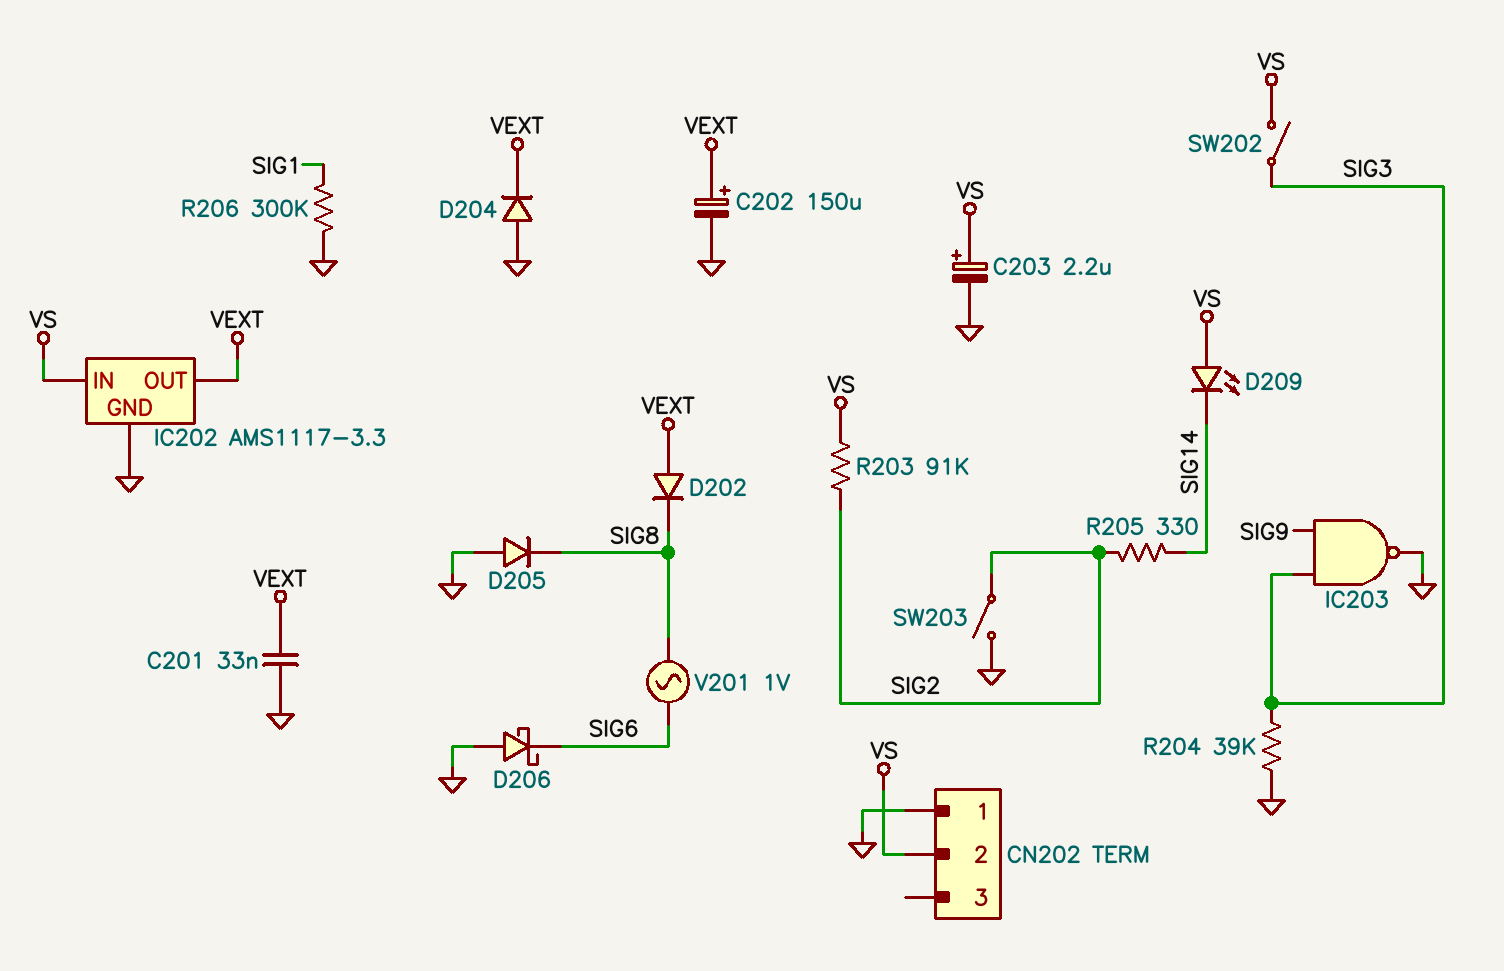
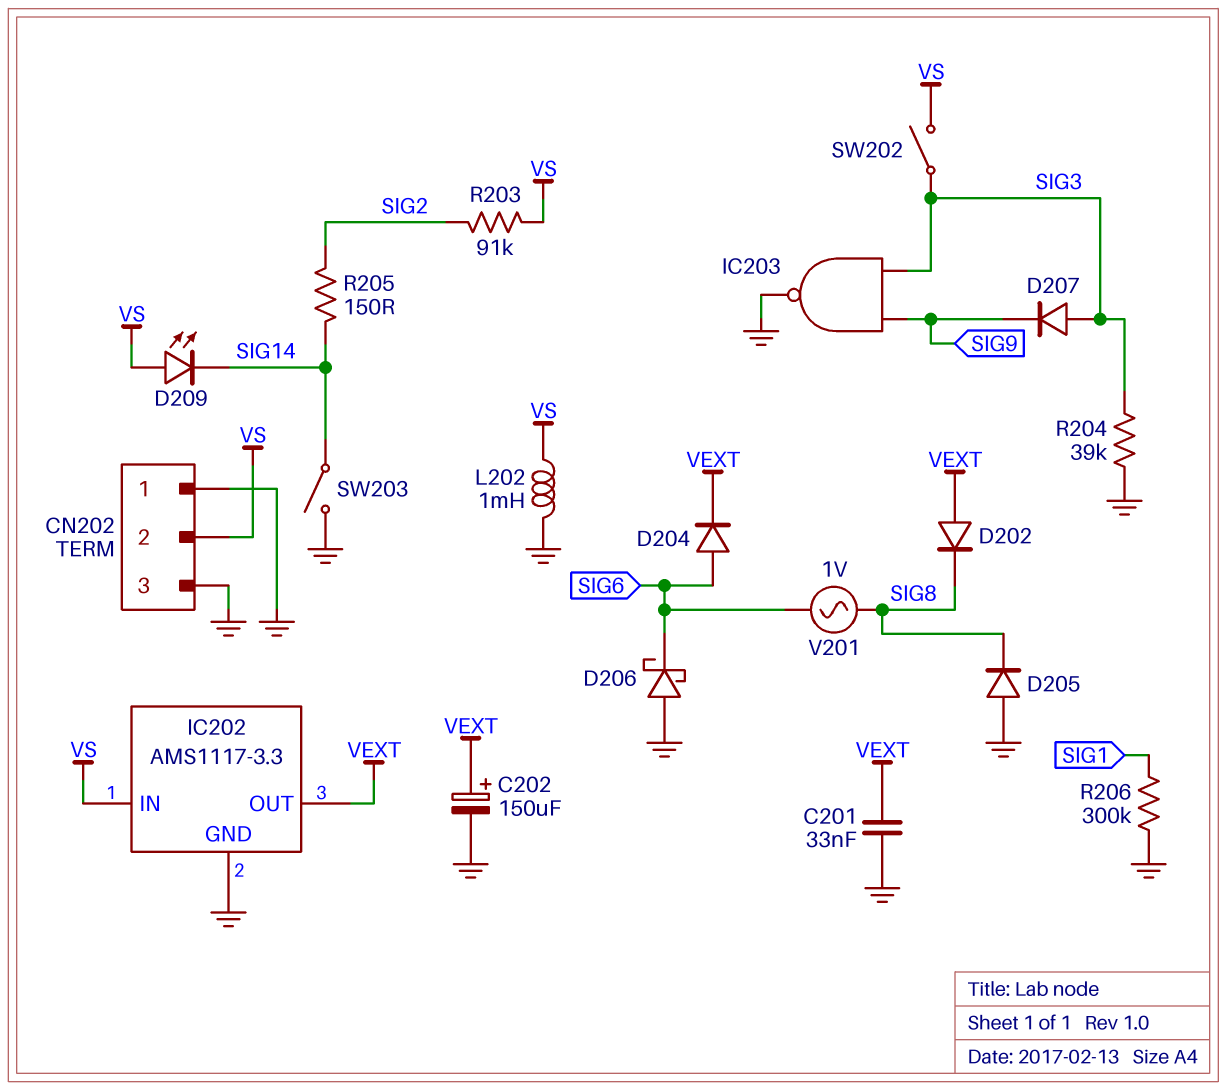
C203: 2.2uF (plus VS, minus GND) -> none
CN202 pin 3: none -> GND
D204: diode (A GND, K VEXT) -> diode (A SIG6, K VEXT)
D207: none -> diode (A SIG3, K SIG9)
L202: none -> 1mH (GND, VS)
R205: 330 (SIG2, SIG14) -> 150 (SIG2, SIG14)
SW203: switch (GND, SIG2) -> switch (GND, SIG14)

